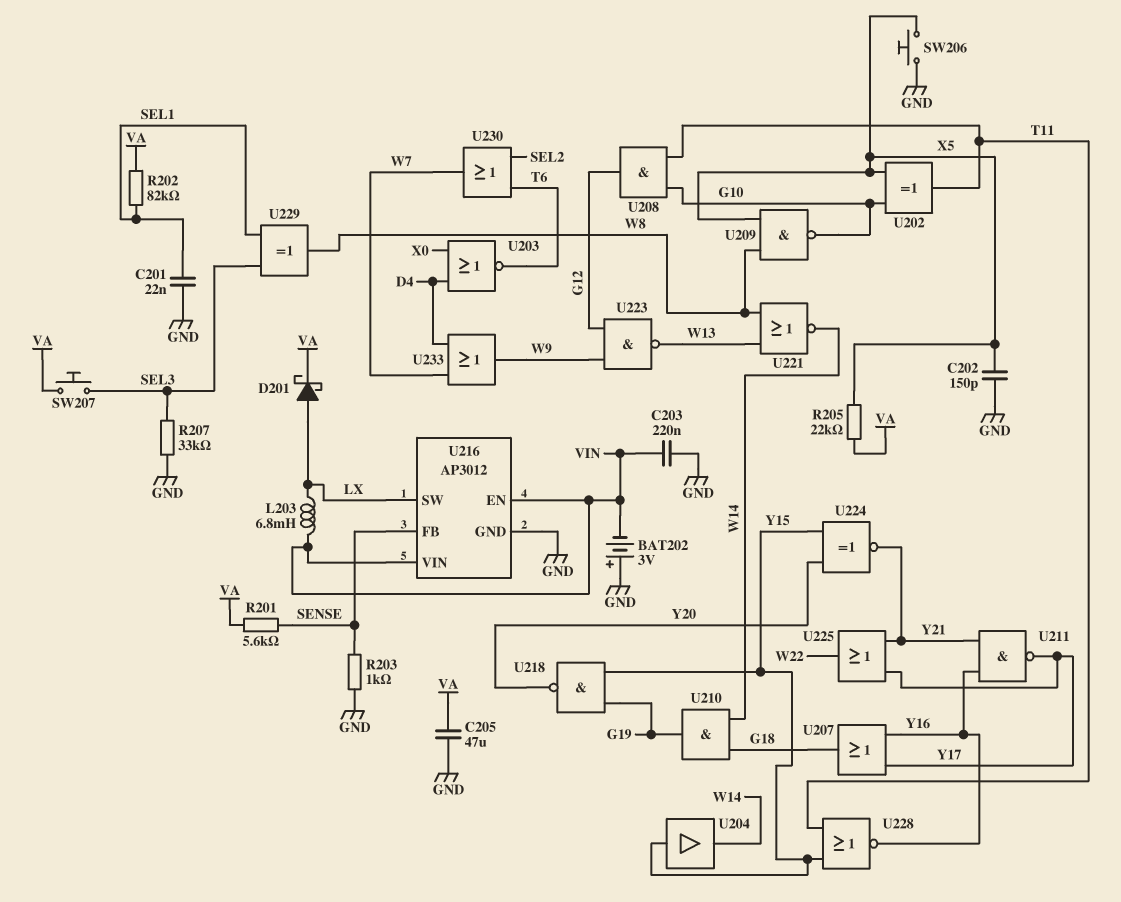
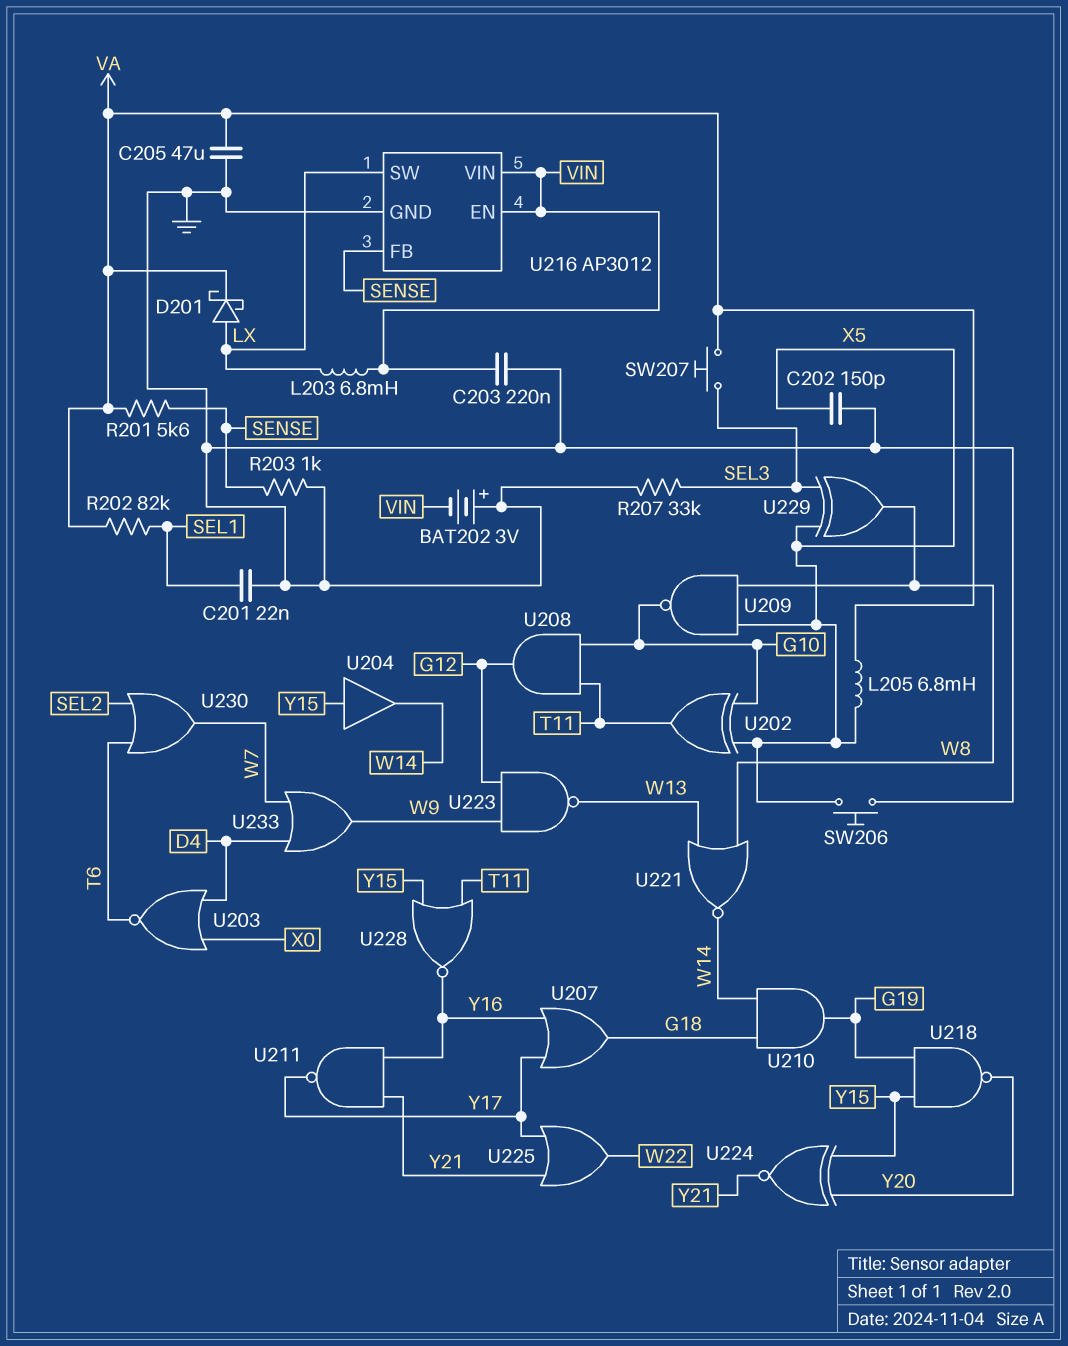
L205: none -> 6.8mH (VA, X5)
R205: 22k (VA, X5) -> none
U229: XOR (in SEL1, in SEL3, out W8) -> XOR (in SEL3, in X5, out W8)

